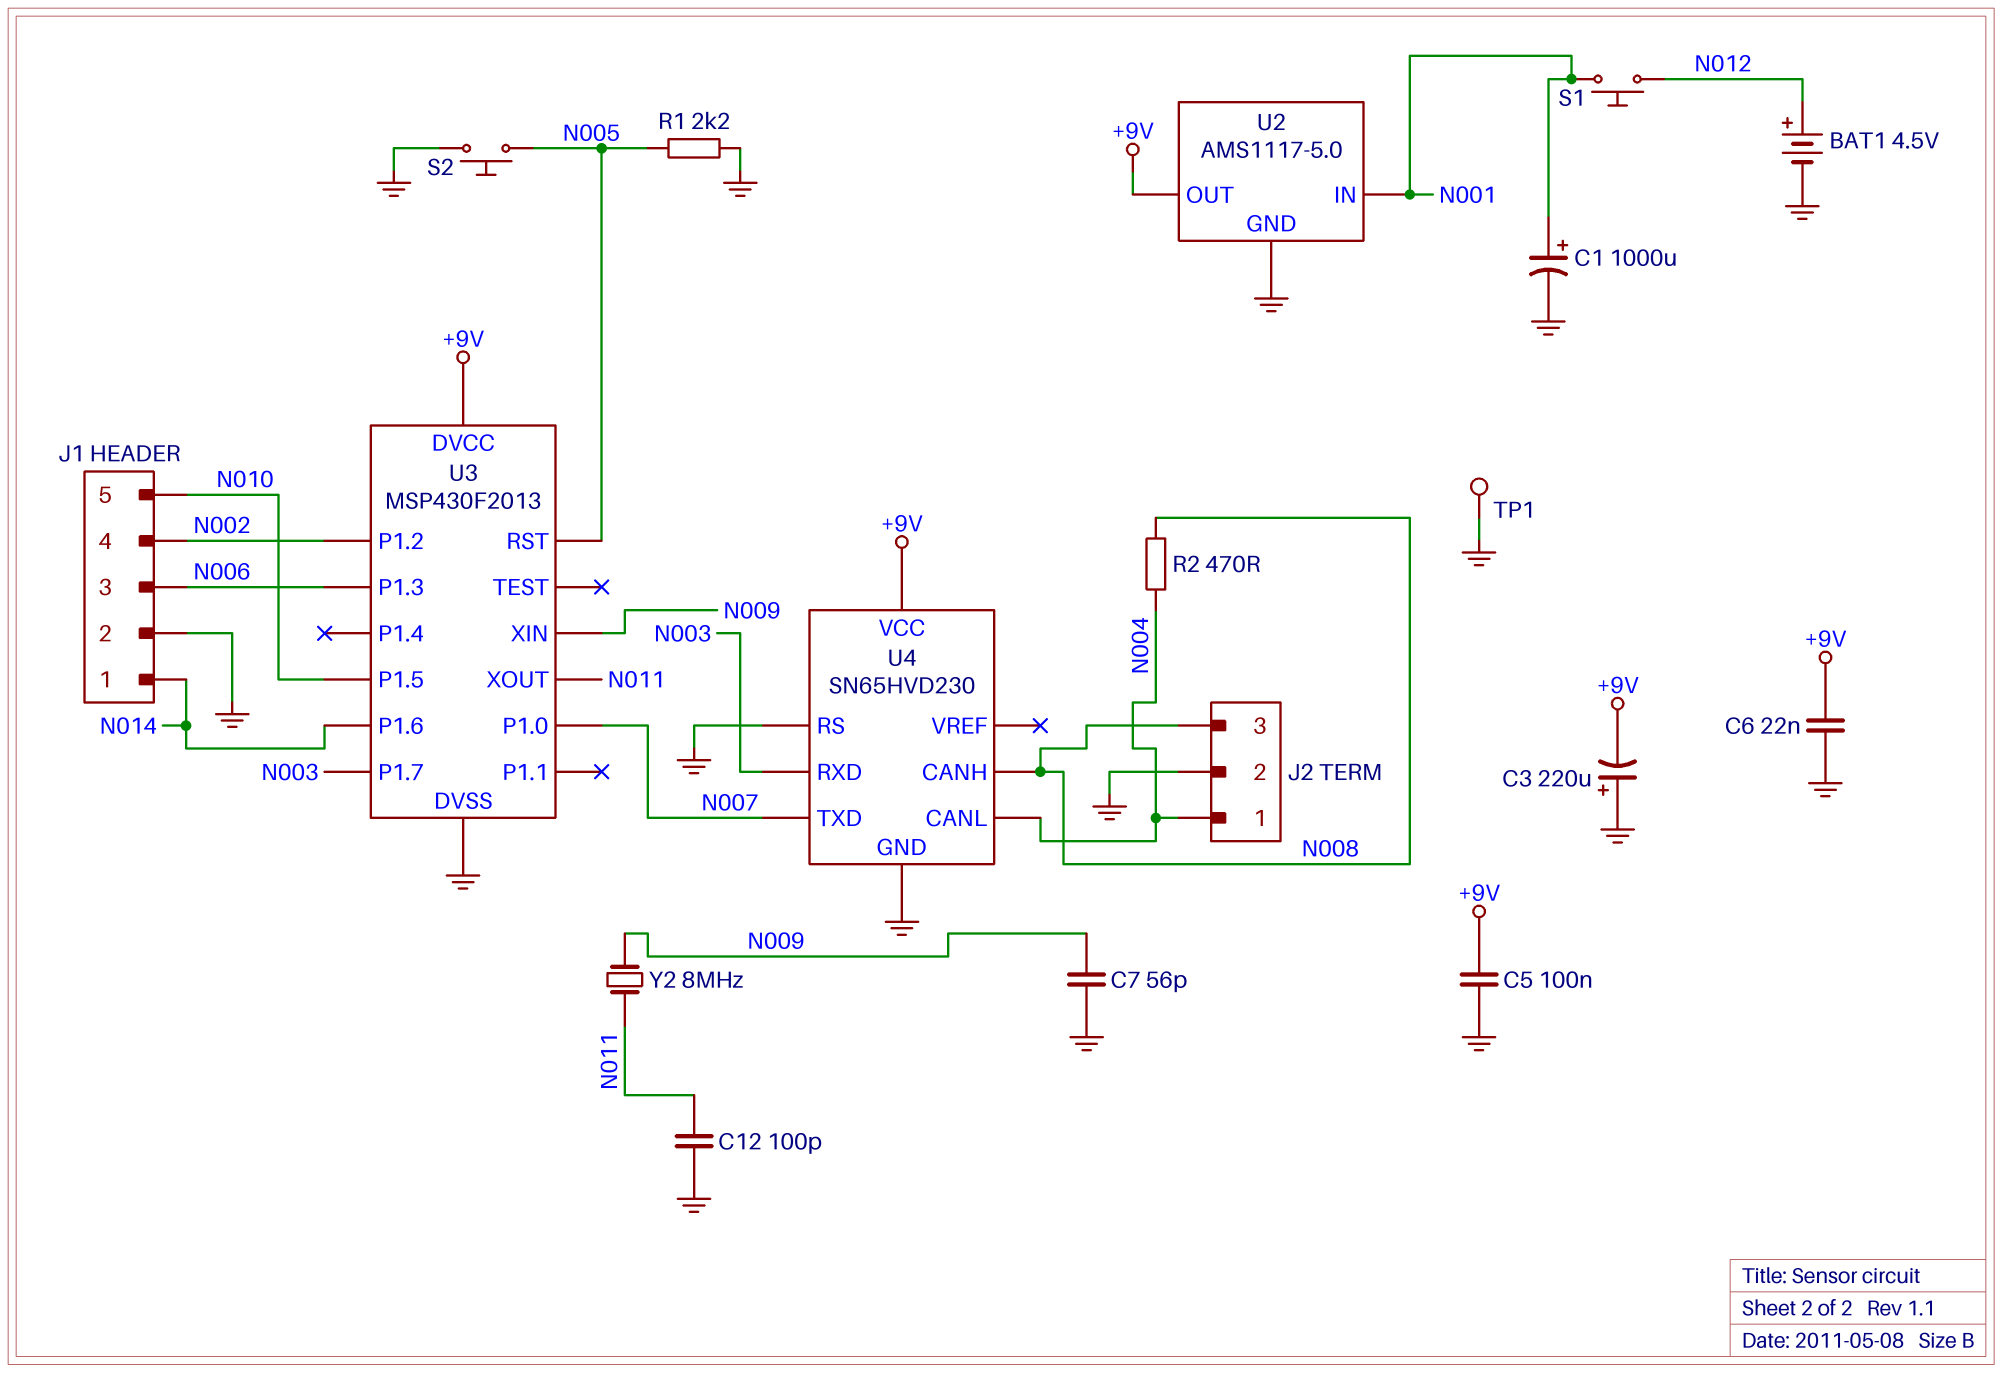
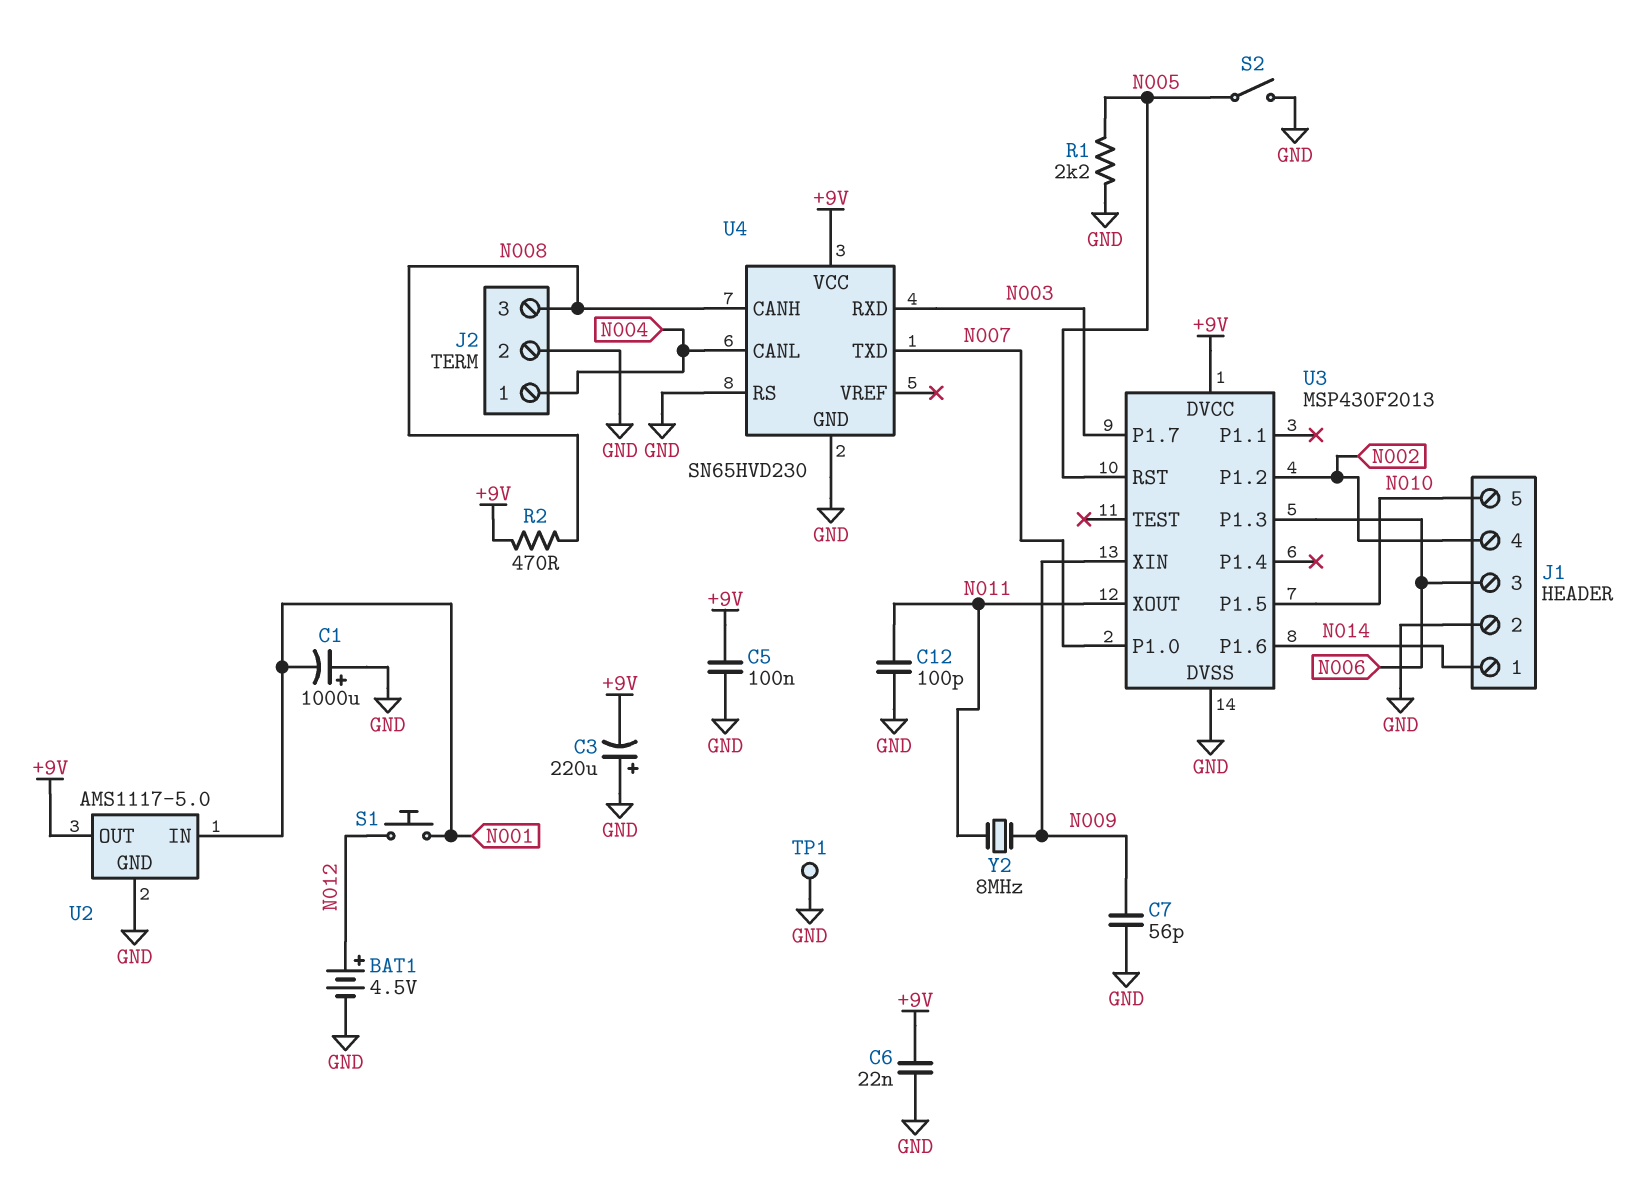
C1: 1000uF (plus N001, minus GND) -> 1000uF (plus GND, minus N001)
R2: 470 (N004, N008) -> 470 (+9V, N008)
S2: button (GND, N005) -> switch (GND, N005)

